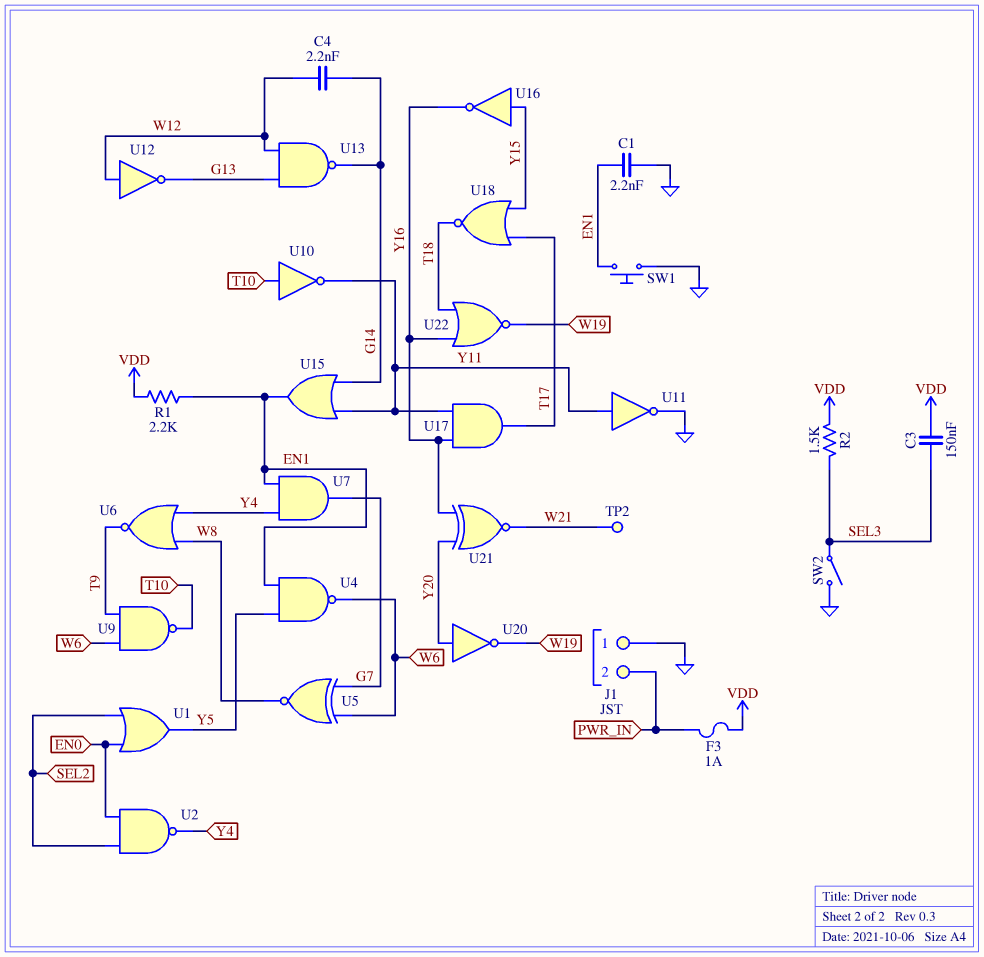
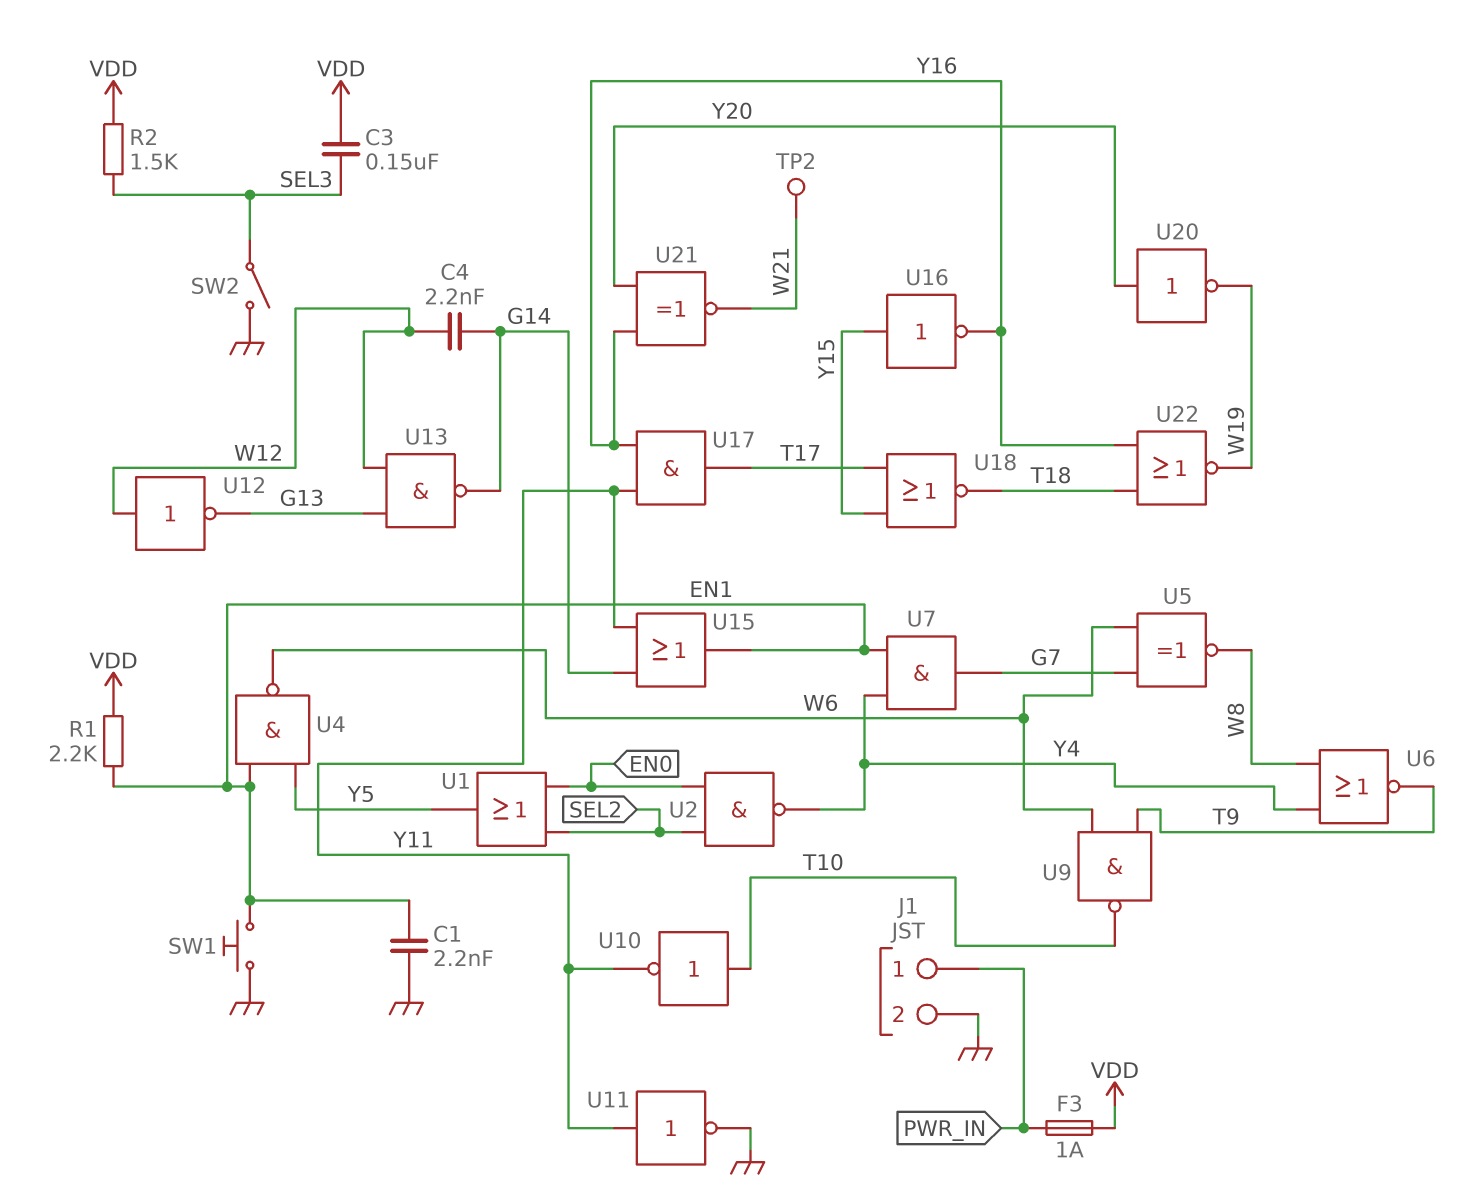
J1 pin 1: GND -> PWR_IN
J1 pin 2: PWR_IN -> GND

